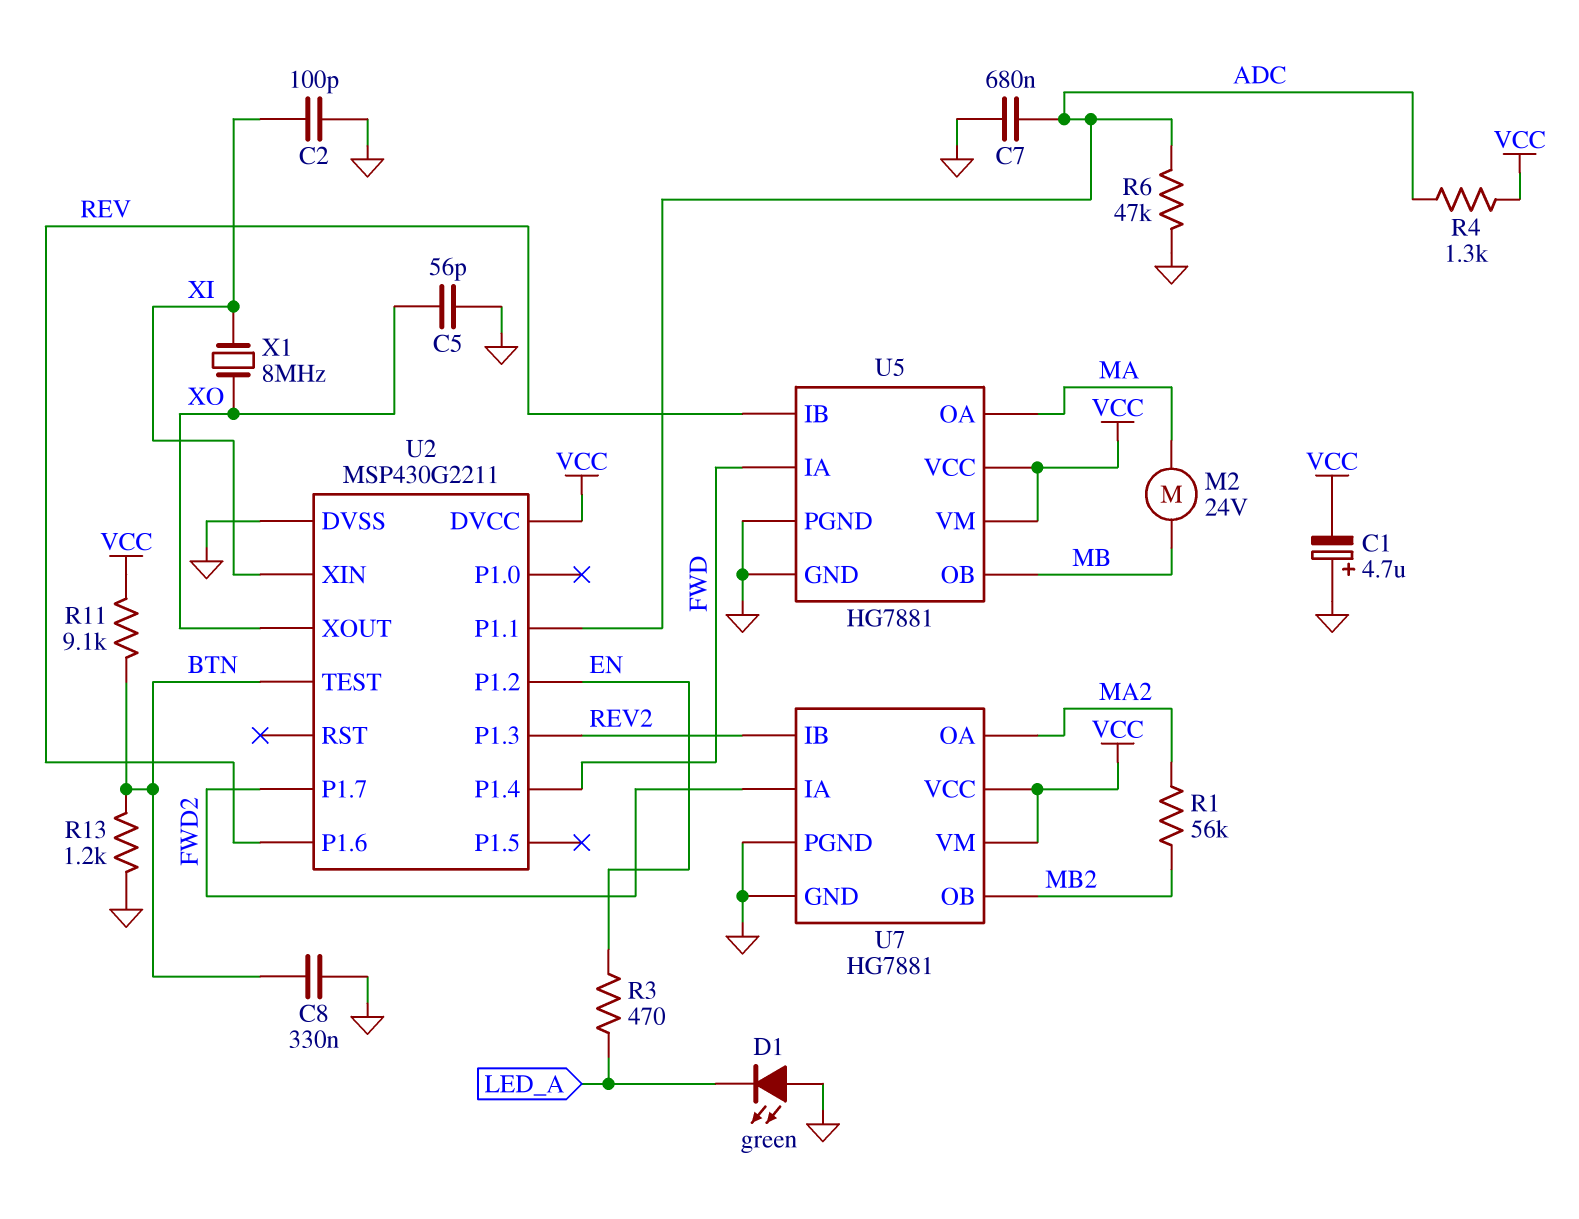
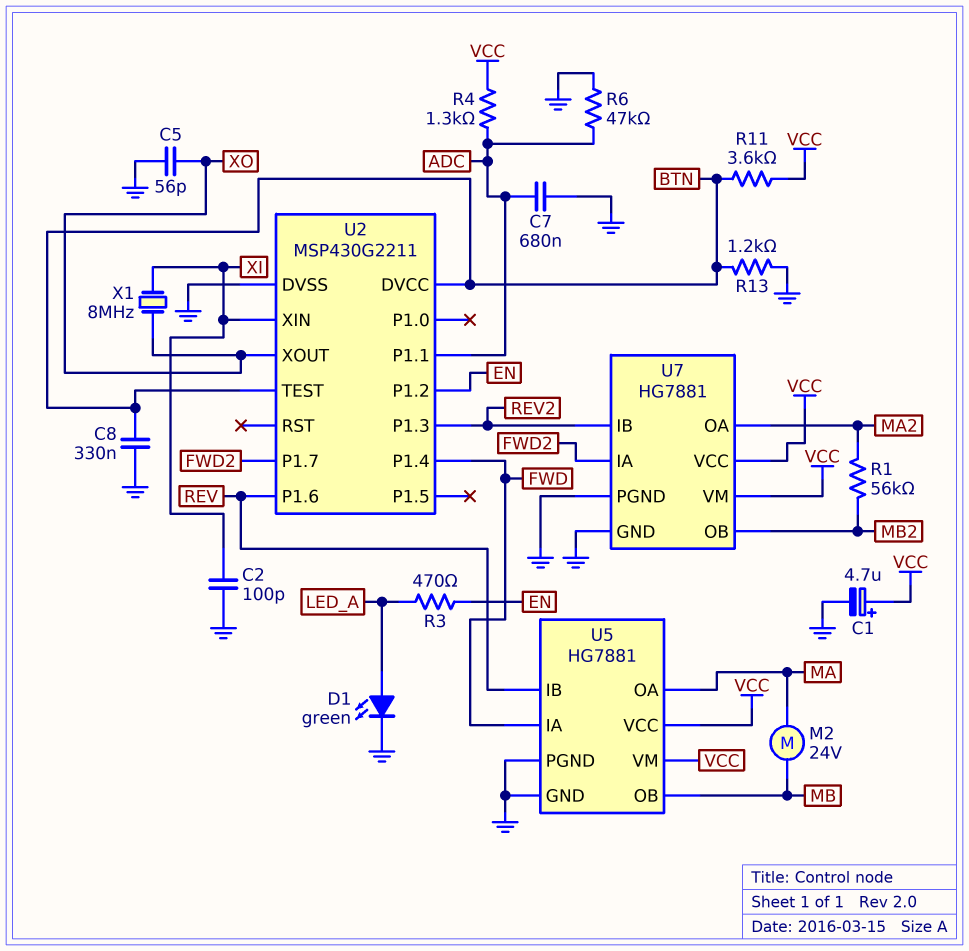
C1: 4.7uF (plus GND, minus VCC) -> 4.7uF (plus VCC, minus GND)
D1: LED green (A GND, K LED_A) -> LED green (A LED_A, K GND)
R11: 9.1k (BTN, VCC) -> 3.6k (BTN, VCC)
U2 pin DVCC: VCC -> BTN

